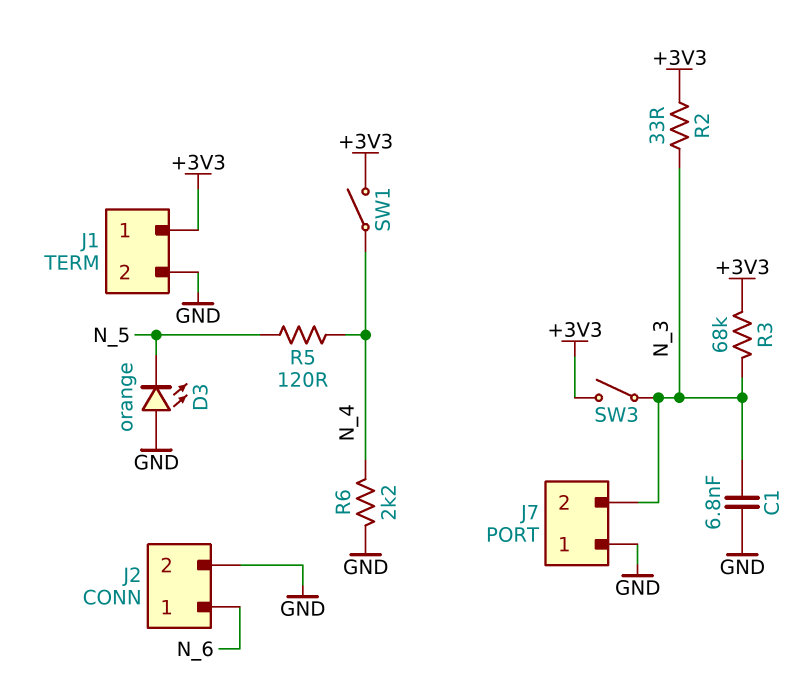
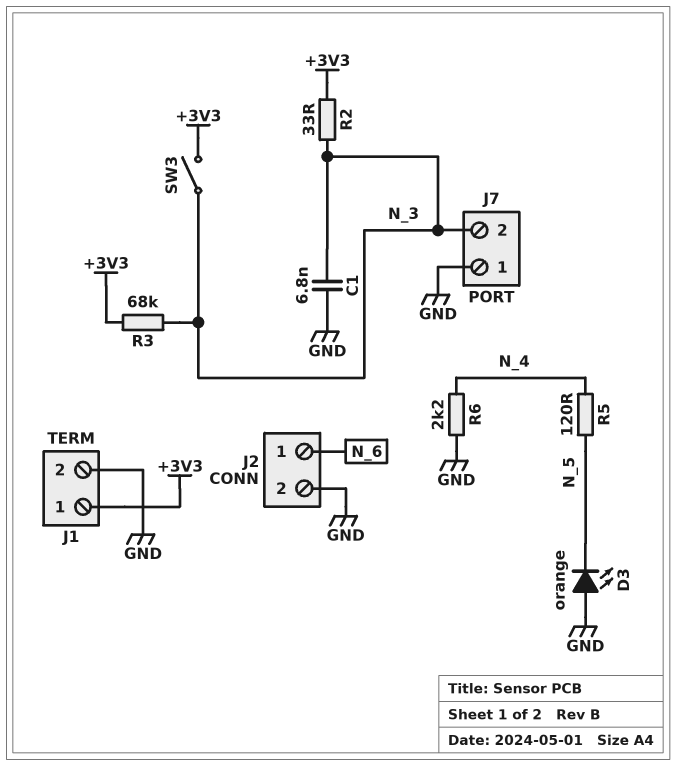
SW1: switch (+3V3, N_4) -> none

